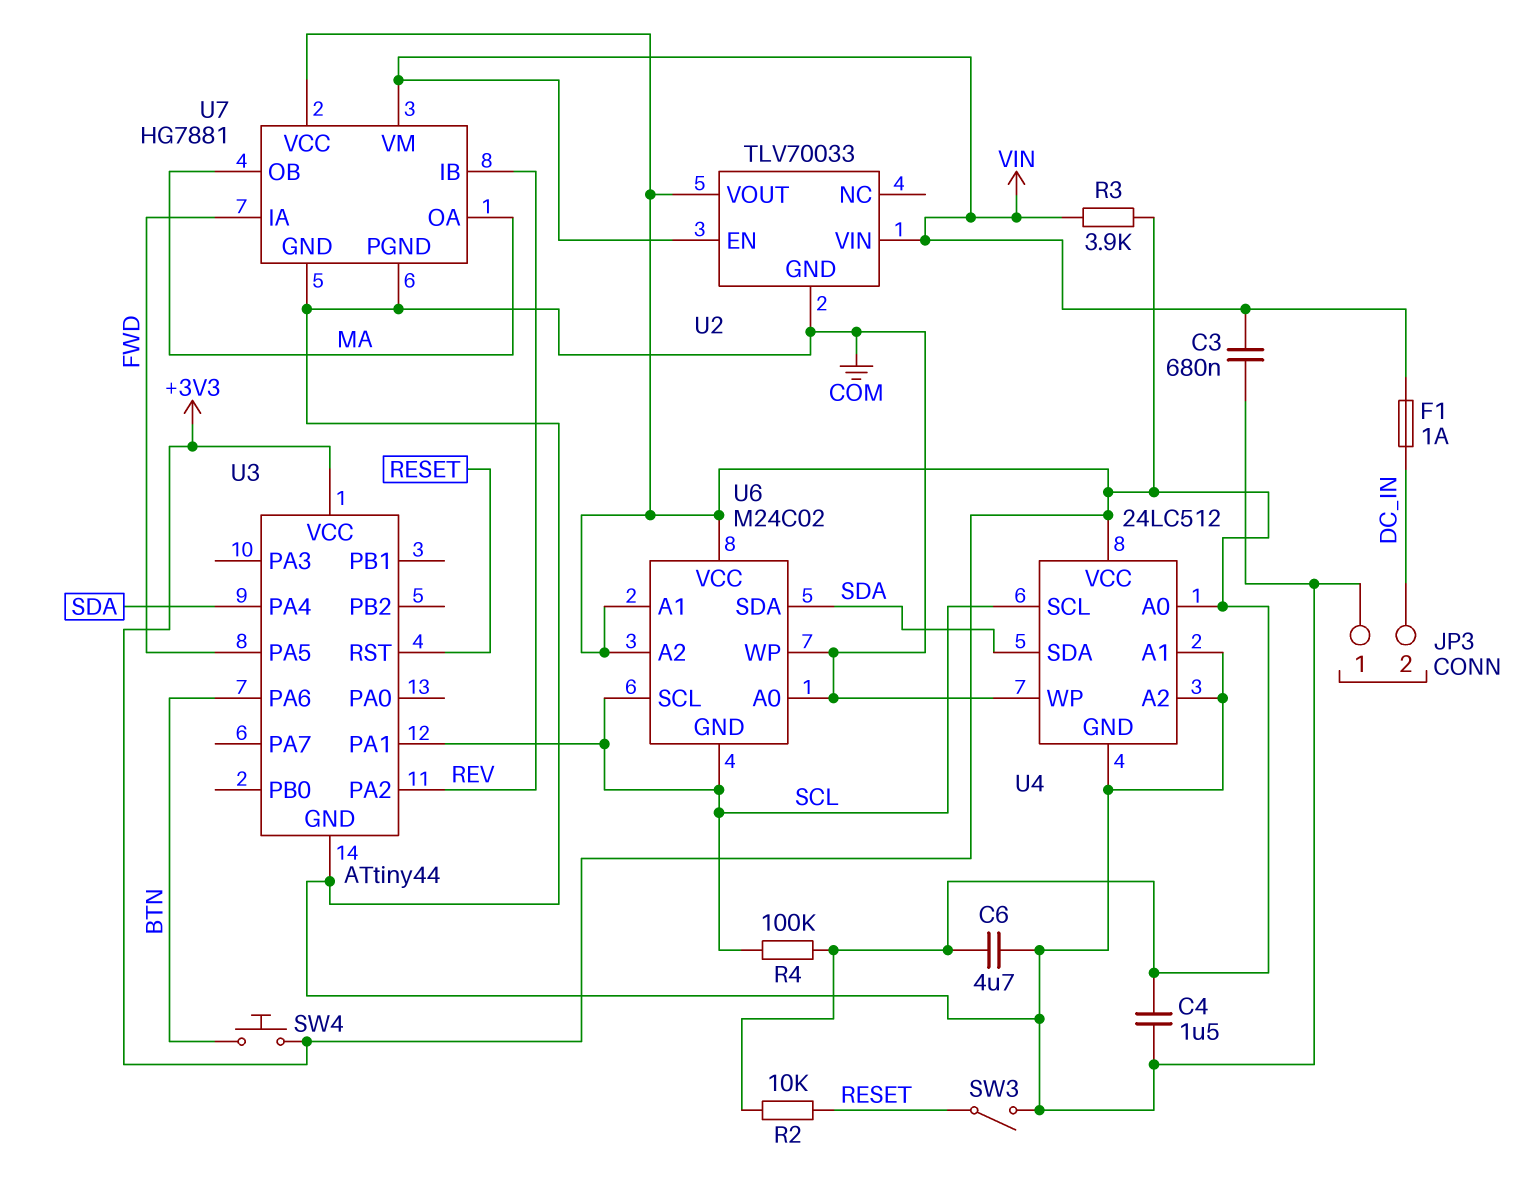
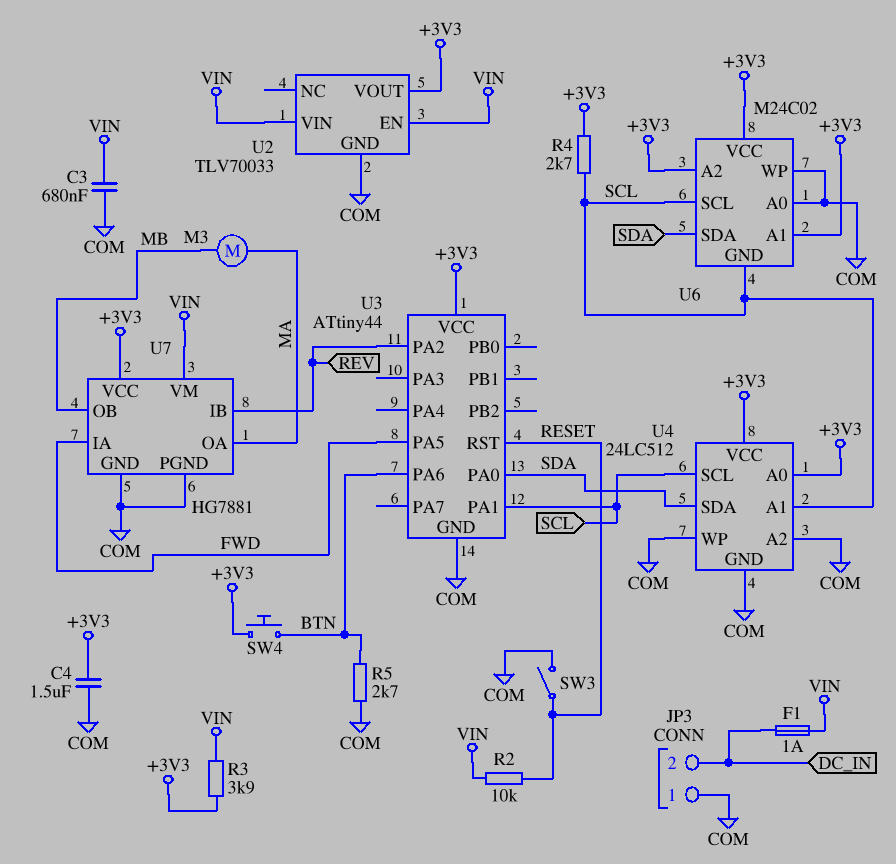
C6: 4.7uF (+3V3, COM) -> none
M3: none -> motor (MA, MB)
R2: 10k (+3V3, RESET) -> 10k (RESET, VIN)
R4: 100k (+3V3, SCL) -> 2.7k (+3V3, SCL)
R5: none -> 2.7k (BTN, COM)
U3 pin PA0: none -> SDA
U3 pin PA4: SDA -> none
U4 pin A1: COM -> SCL
U7 pin OB: MA -> MB

